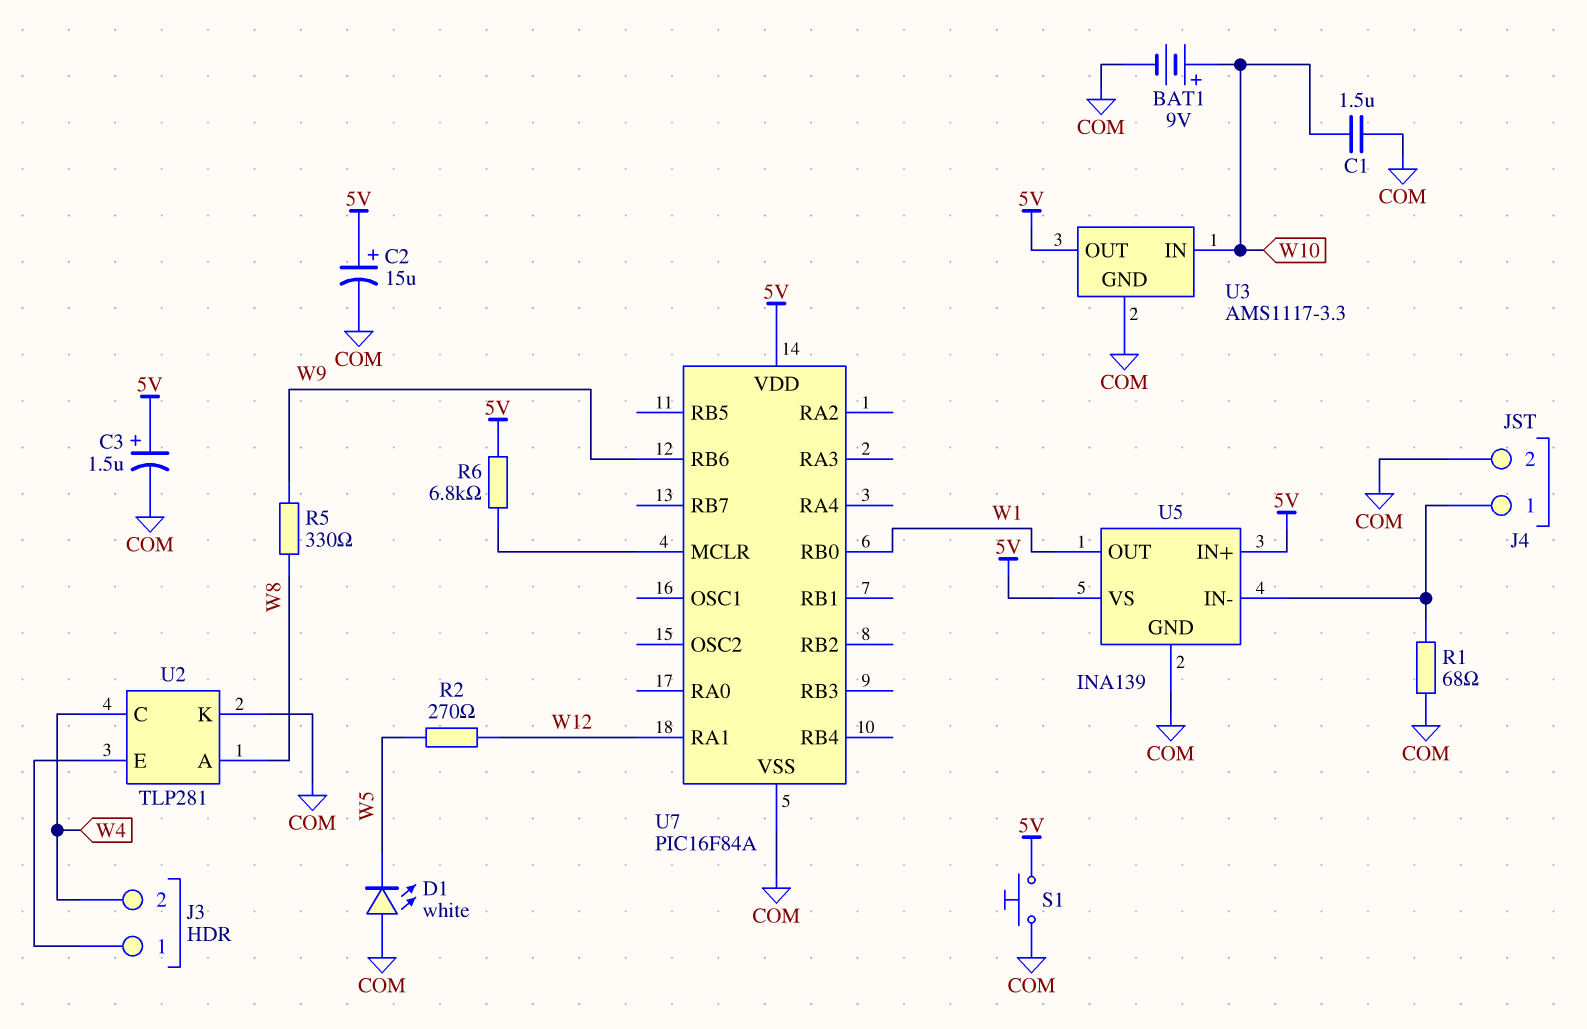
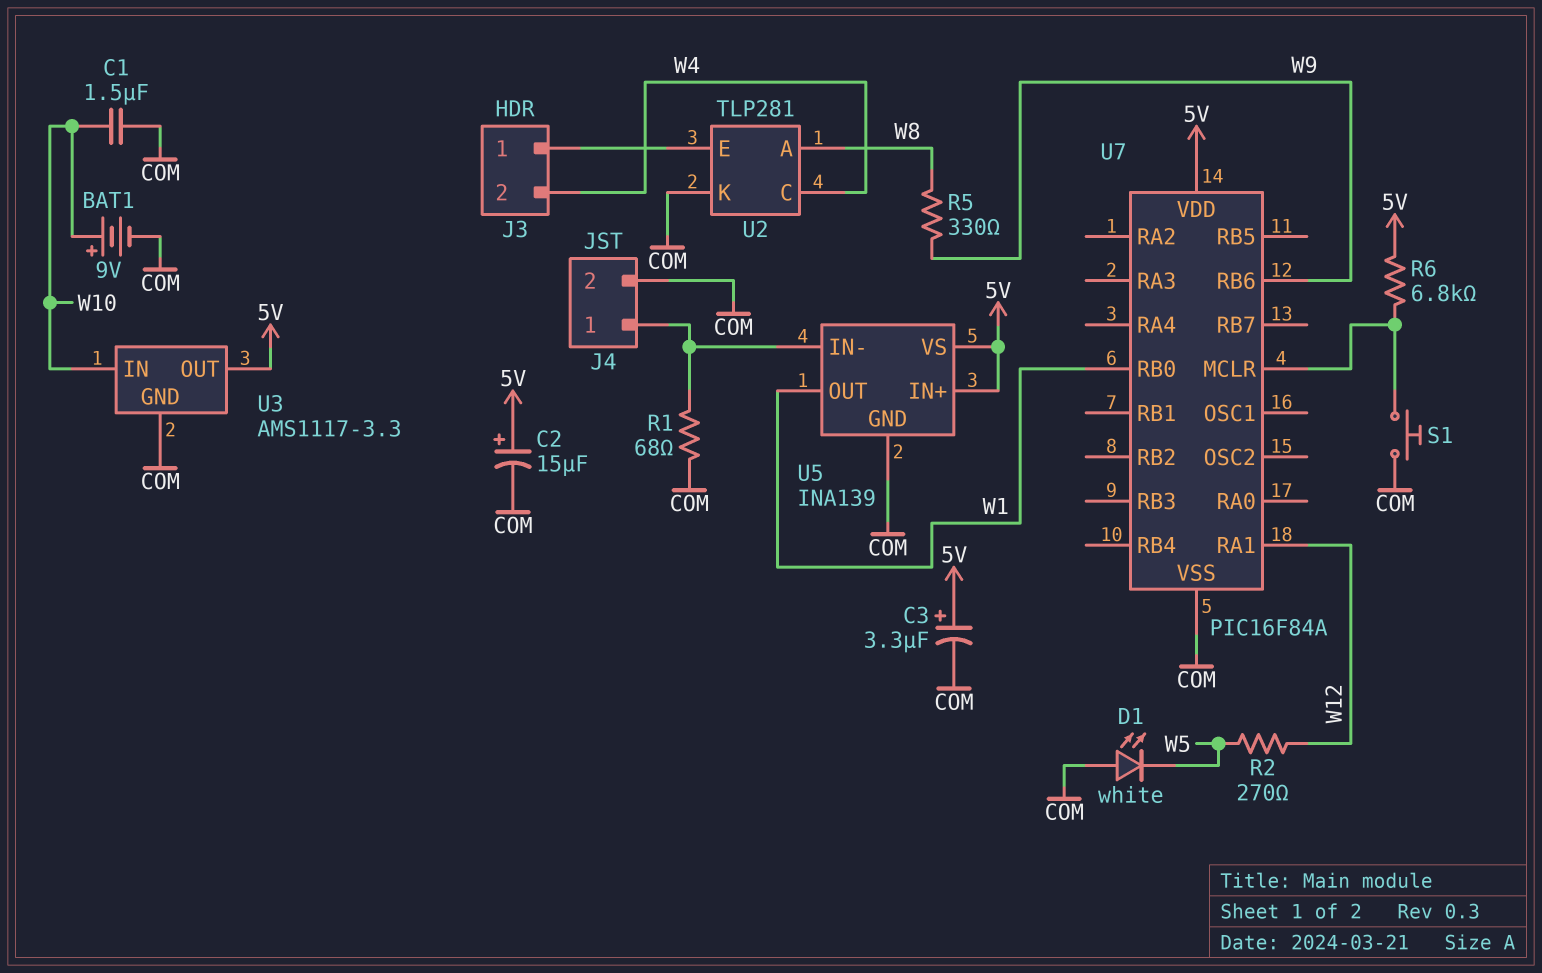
C3: 1.5uF (plus 5V, minus COM) -> 3.3uF (plus 5V, minus COM)
S1: button (5V, COM) -> button (COM, U7/MCLR)

